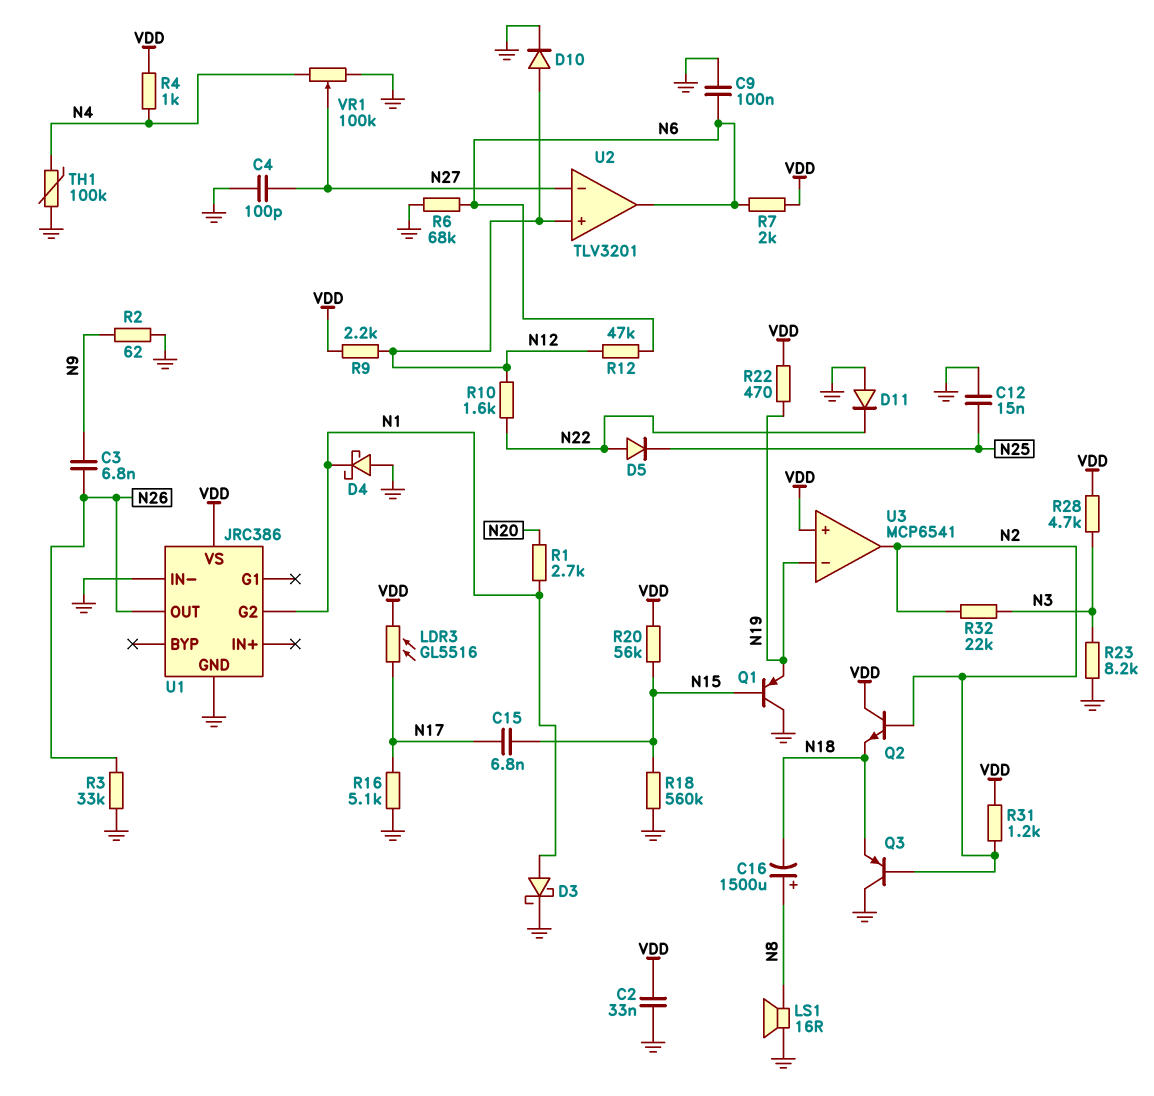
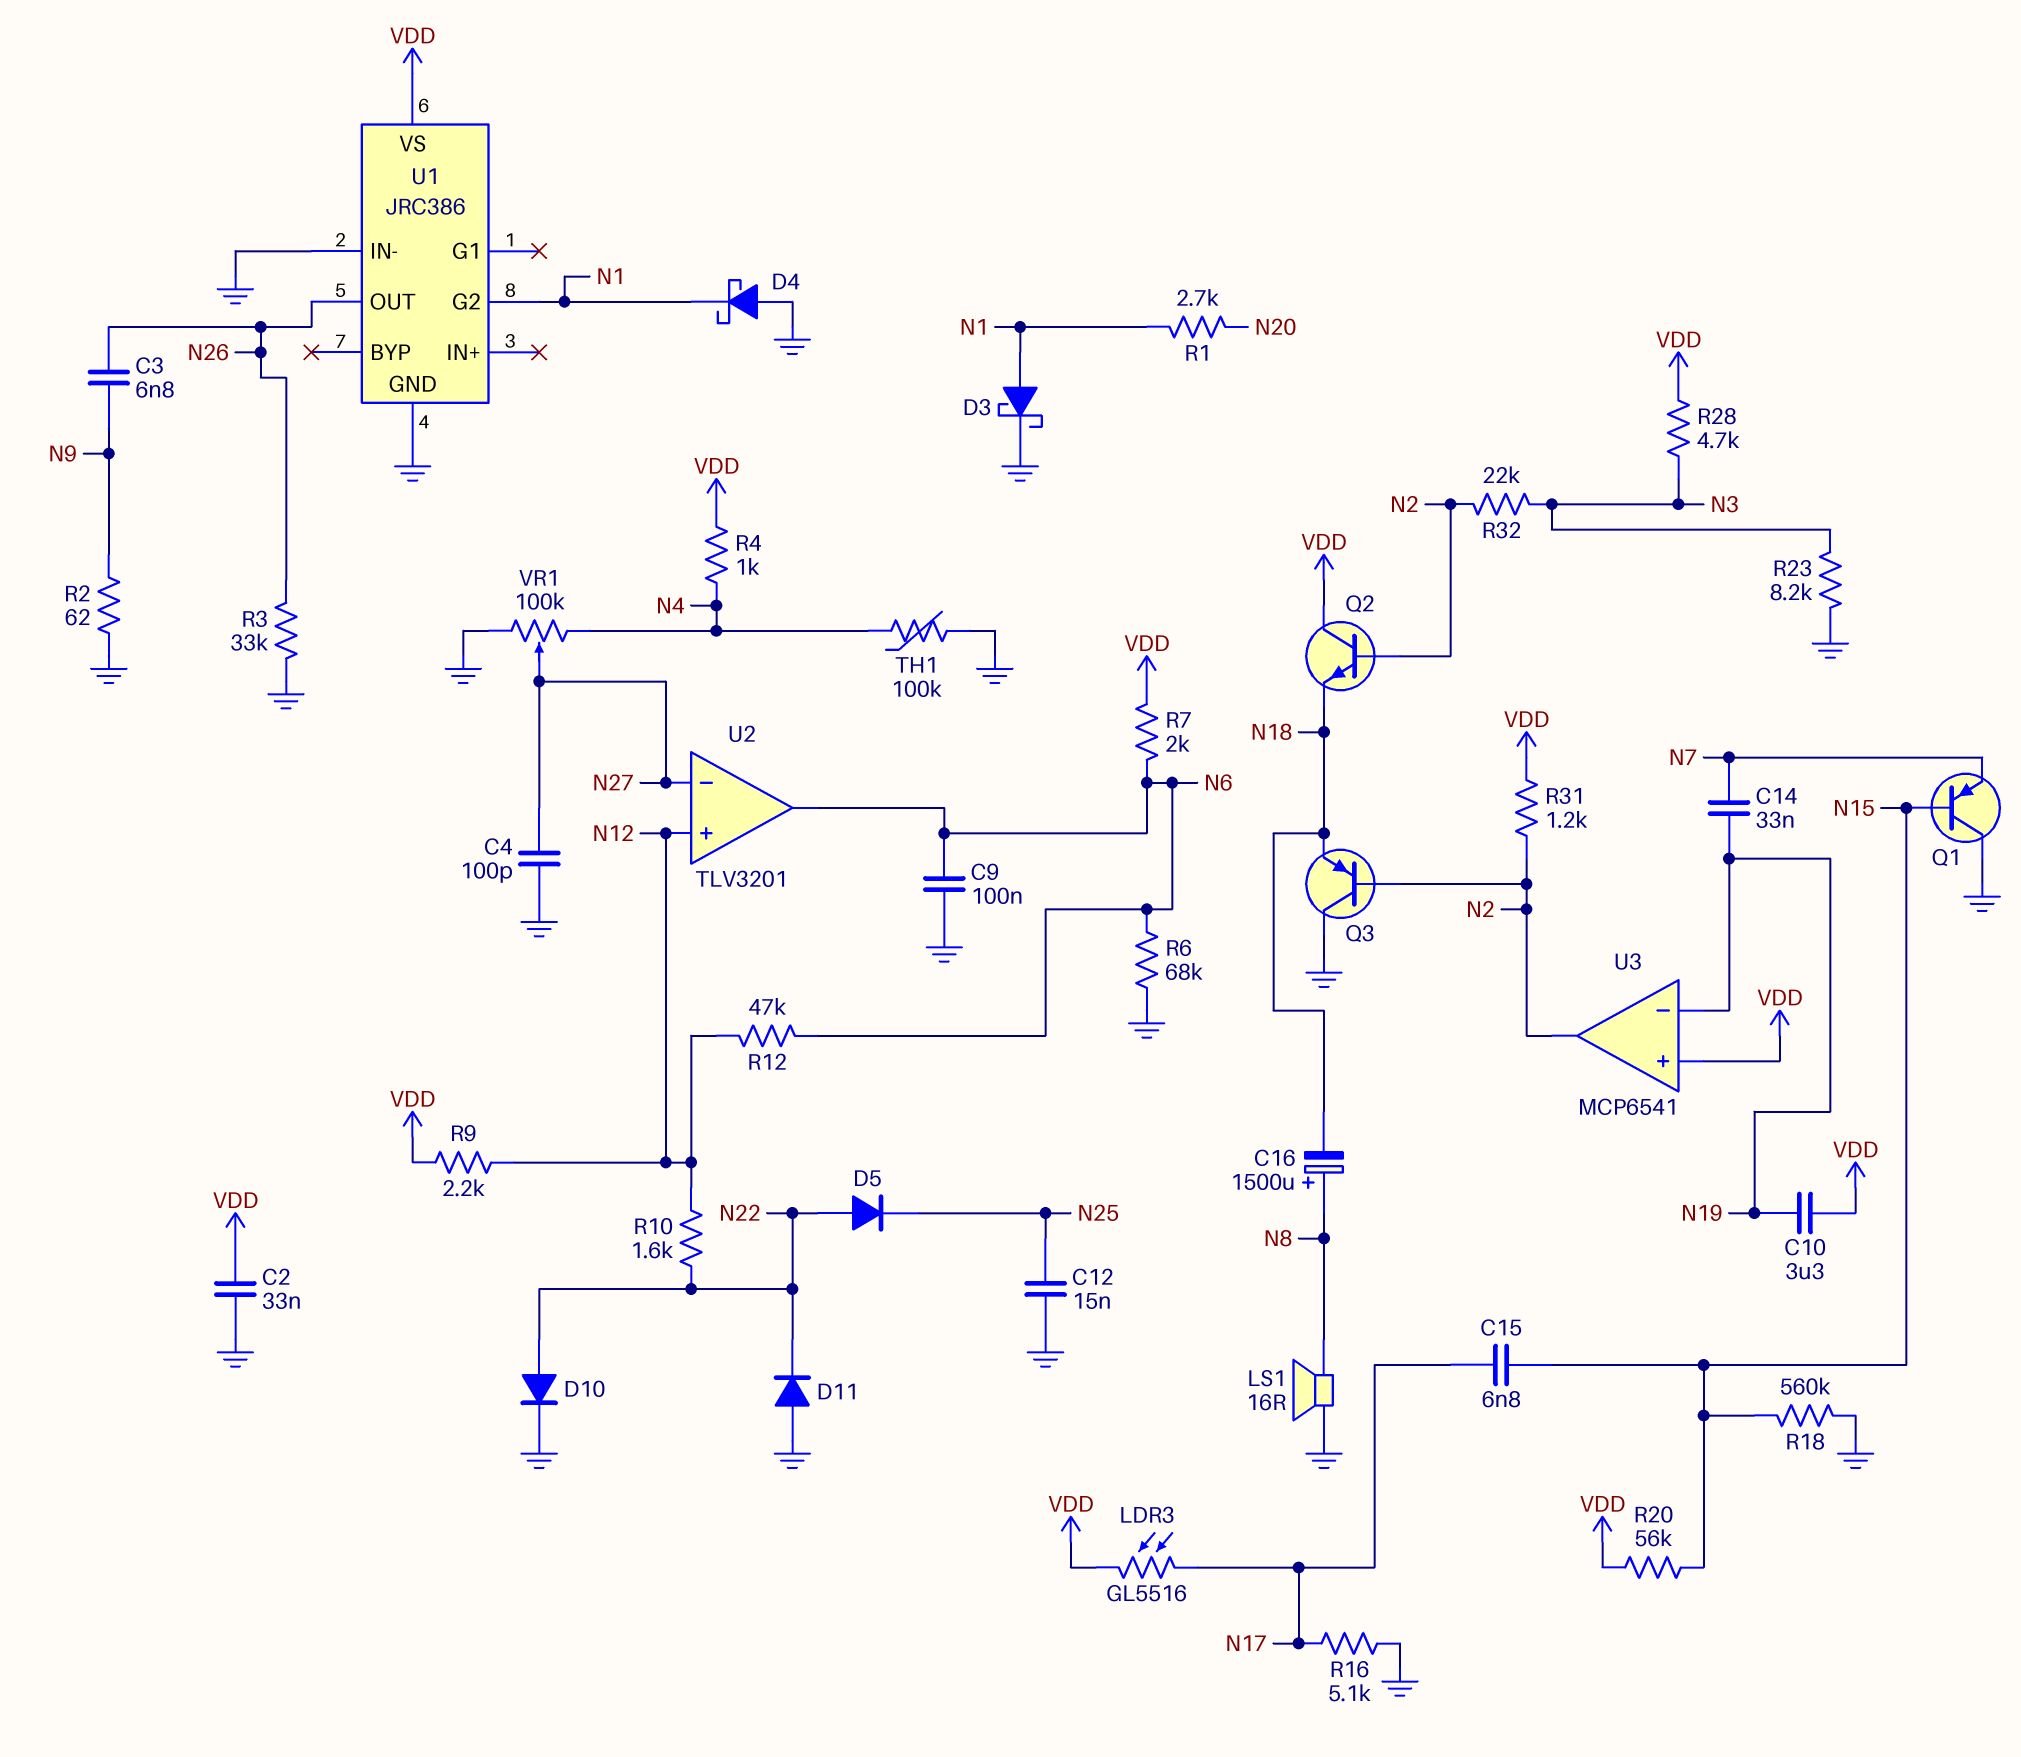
C10: none -> 3.3uF (N19, VDD)
C14: none -> 33nF (N7, N19)
D10: diode (A N12, K GND) -> diode (A N22, K GND)
Q1: PNP (B N15, C GND, E N19) -> PNP (B N15, C GND, E N7)
R22: 470 (N19, VDD) -> none

